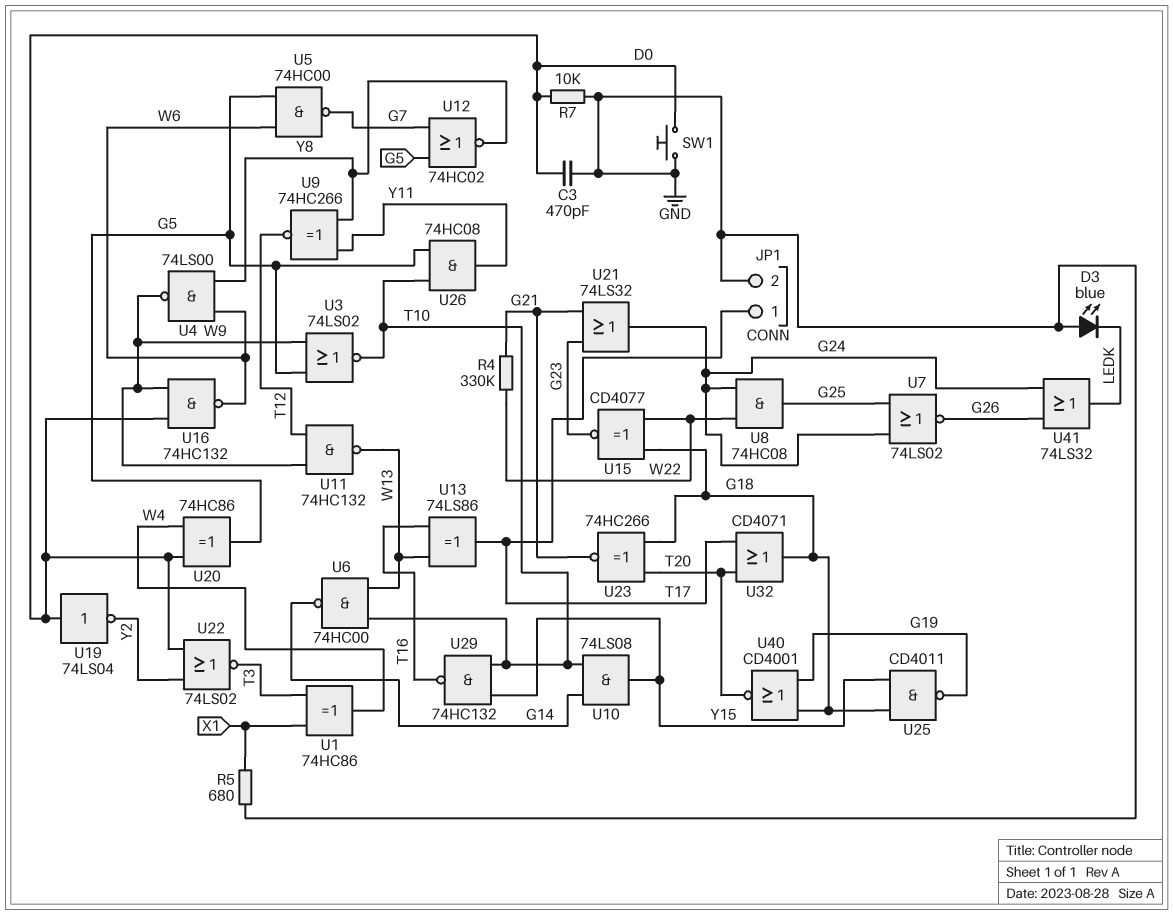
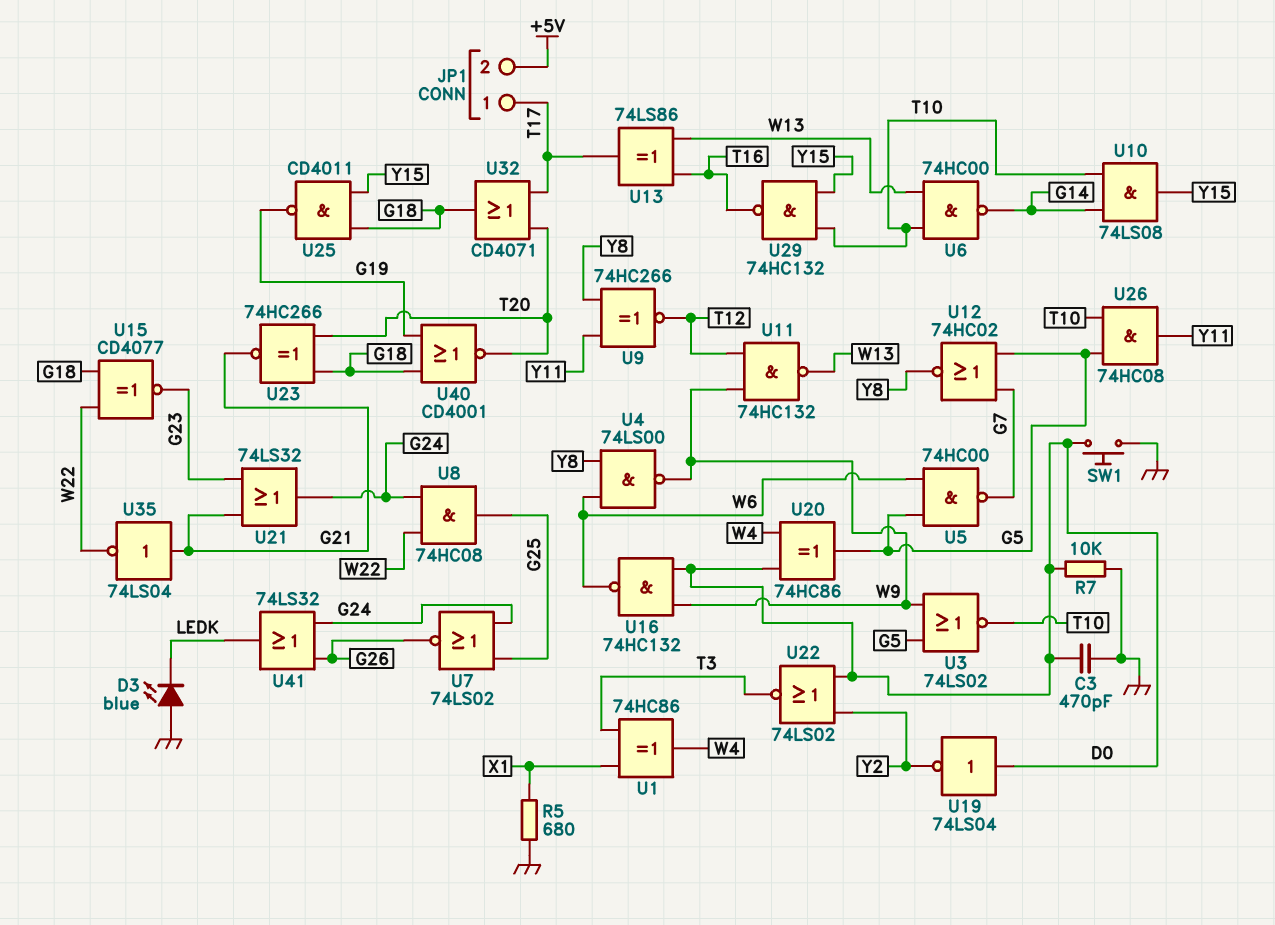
JP1 pin 2: GND -> +5V
R4: 330k (G21, W22) -> none
U35: none -> NOT 74LS04 (in G21, out W22)

